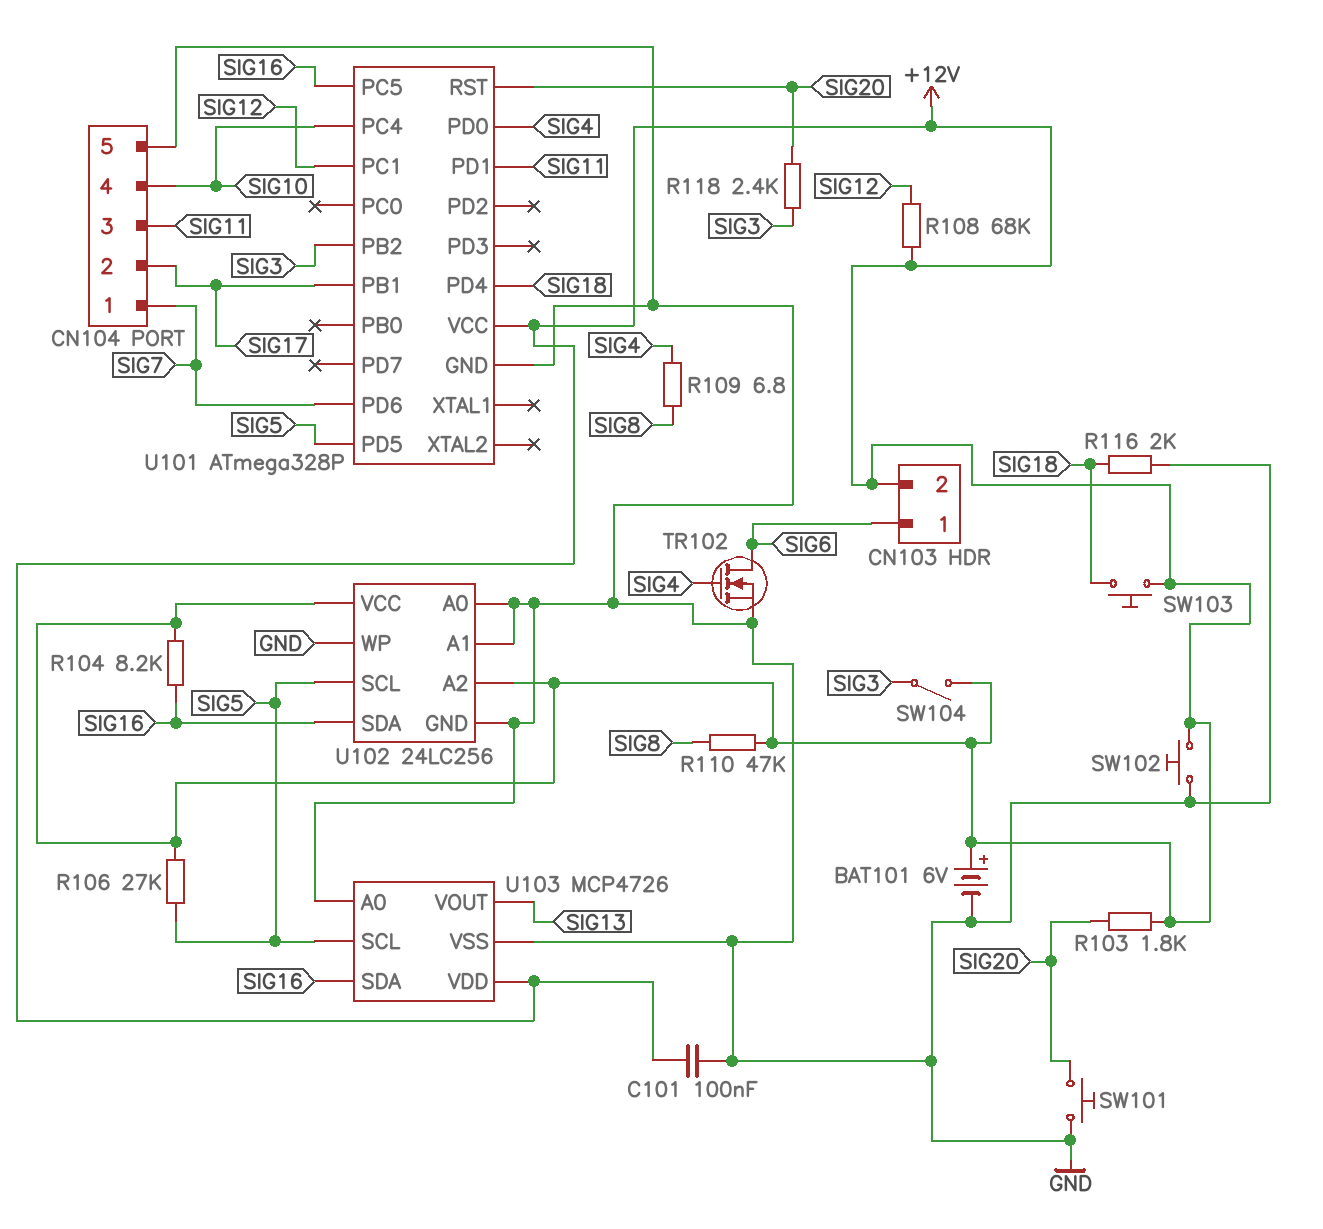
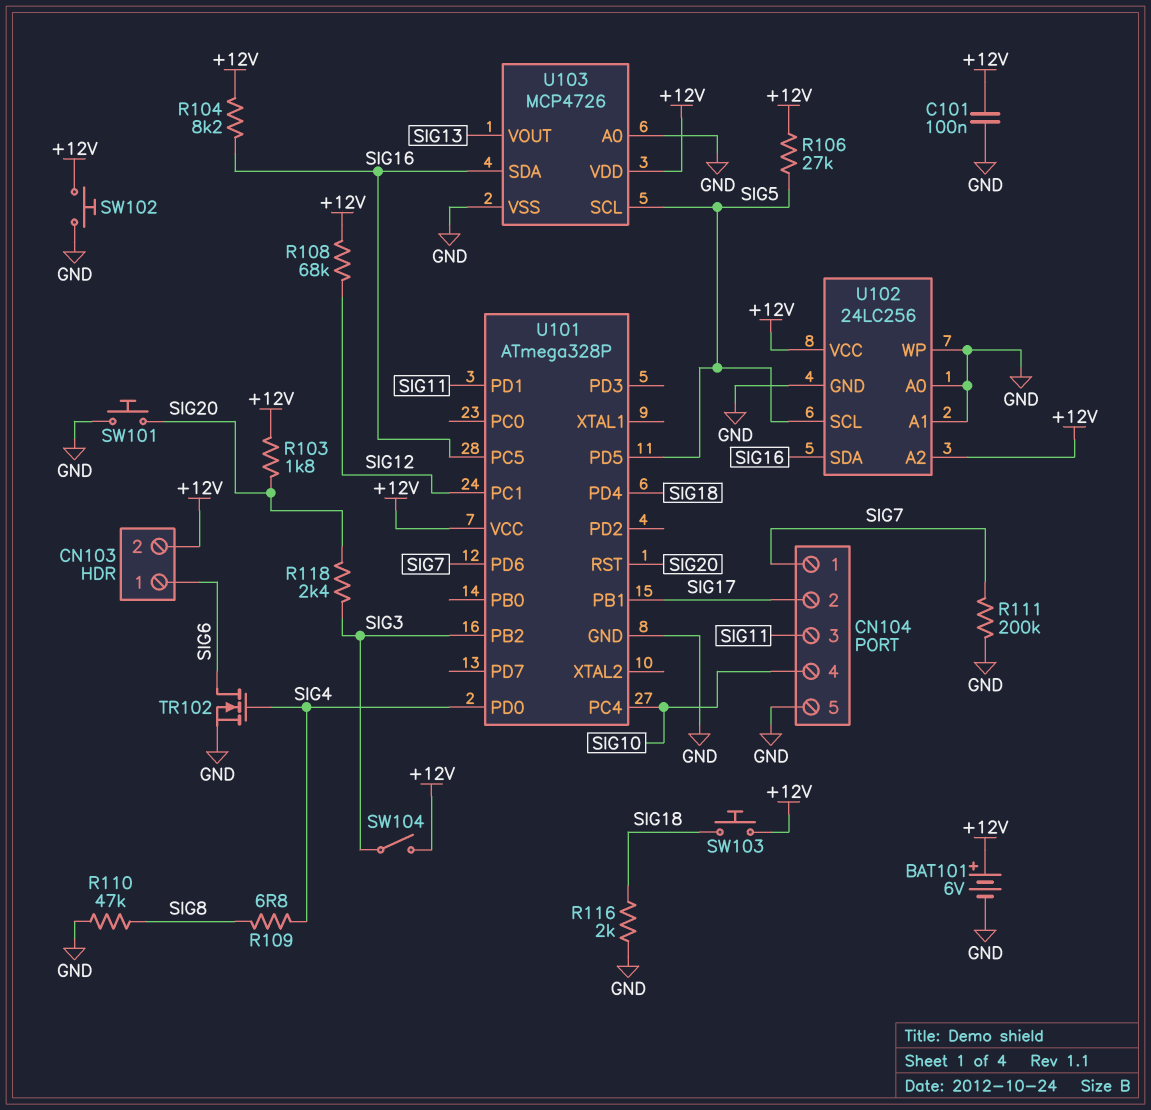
R110: 47k (+12V, SIG8) -> 47k (GND, SIG8)
R111: none -> 200k (GND, SIG7)

